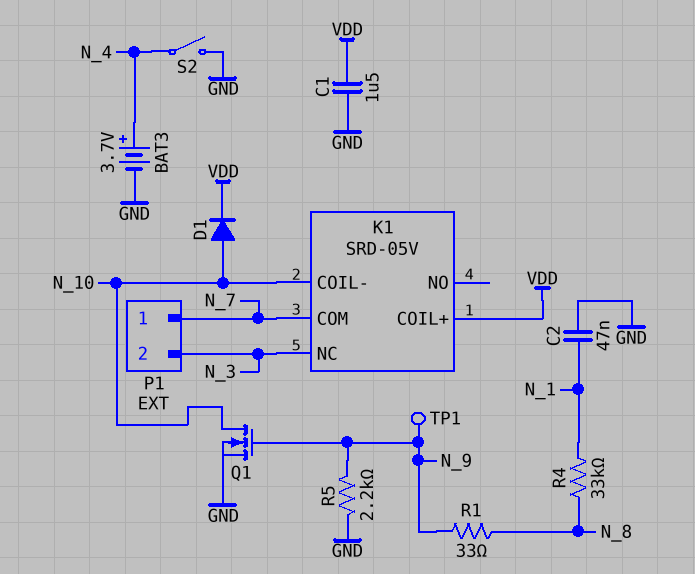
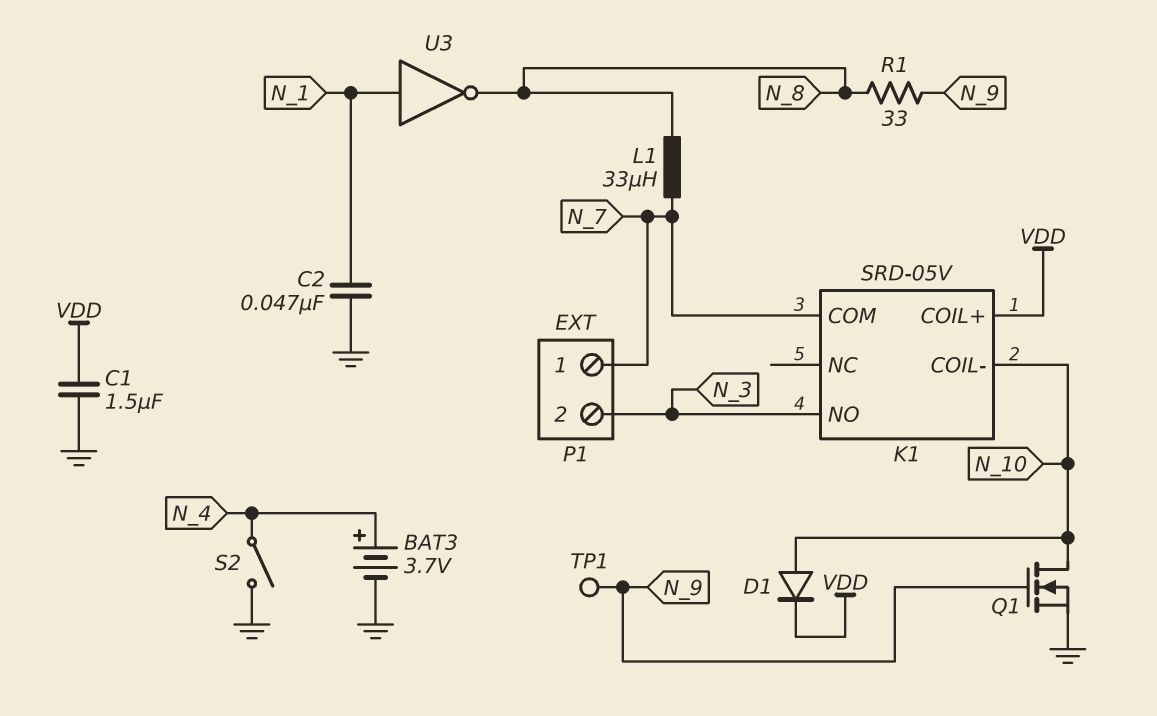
K1 pin NC: N_3 -> none
K1 pin NO: none -> N_3
L1: none -> 33uH (N_7, N_8)
R4: 33k (N_1, N_8) -> none
R5: 2.2k (GND, N_9) -> none
U3: none -> NOT (in N_1, out N_8)

